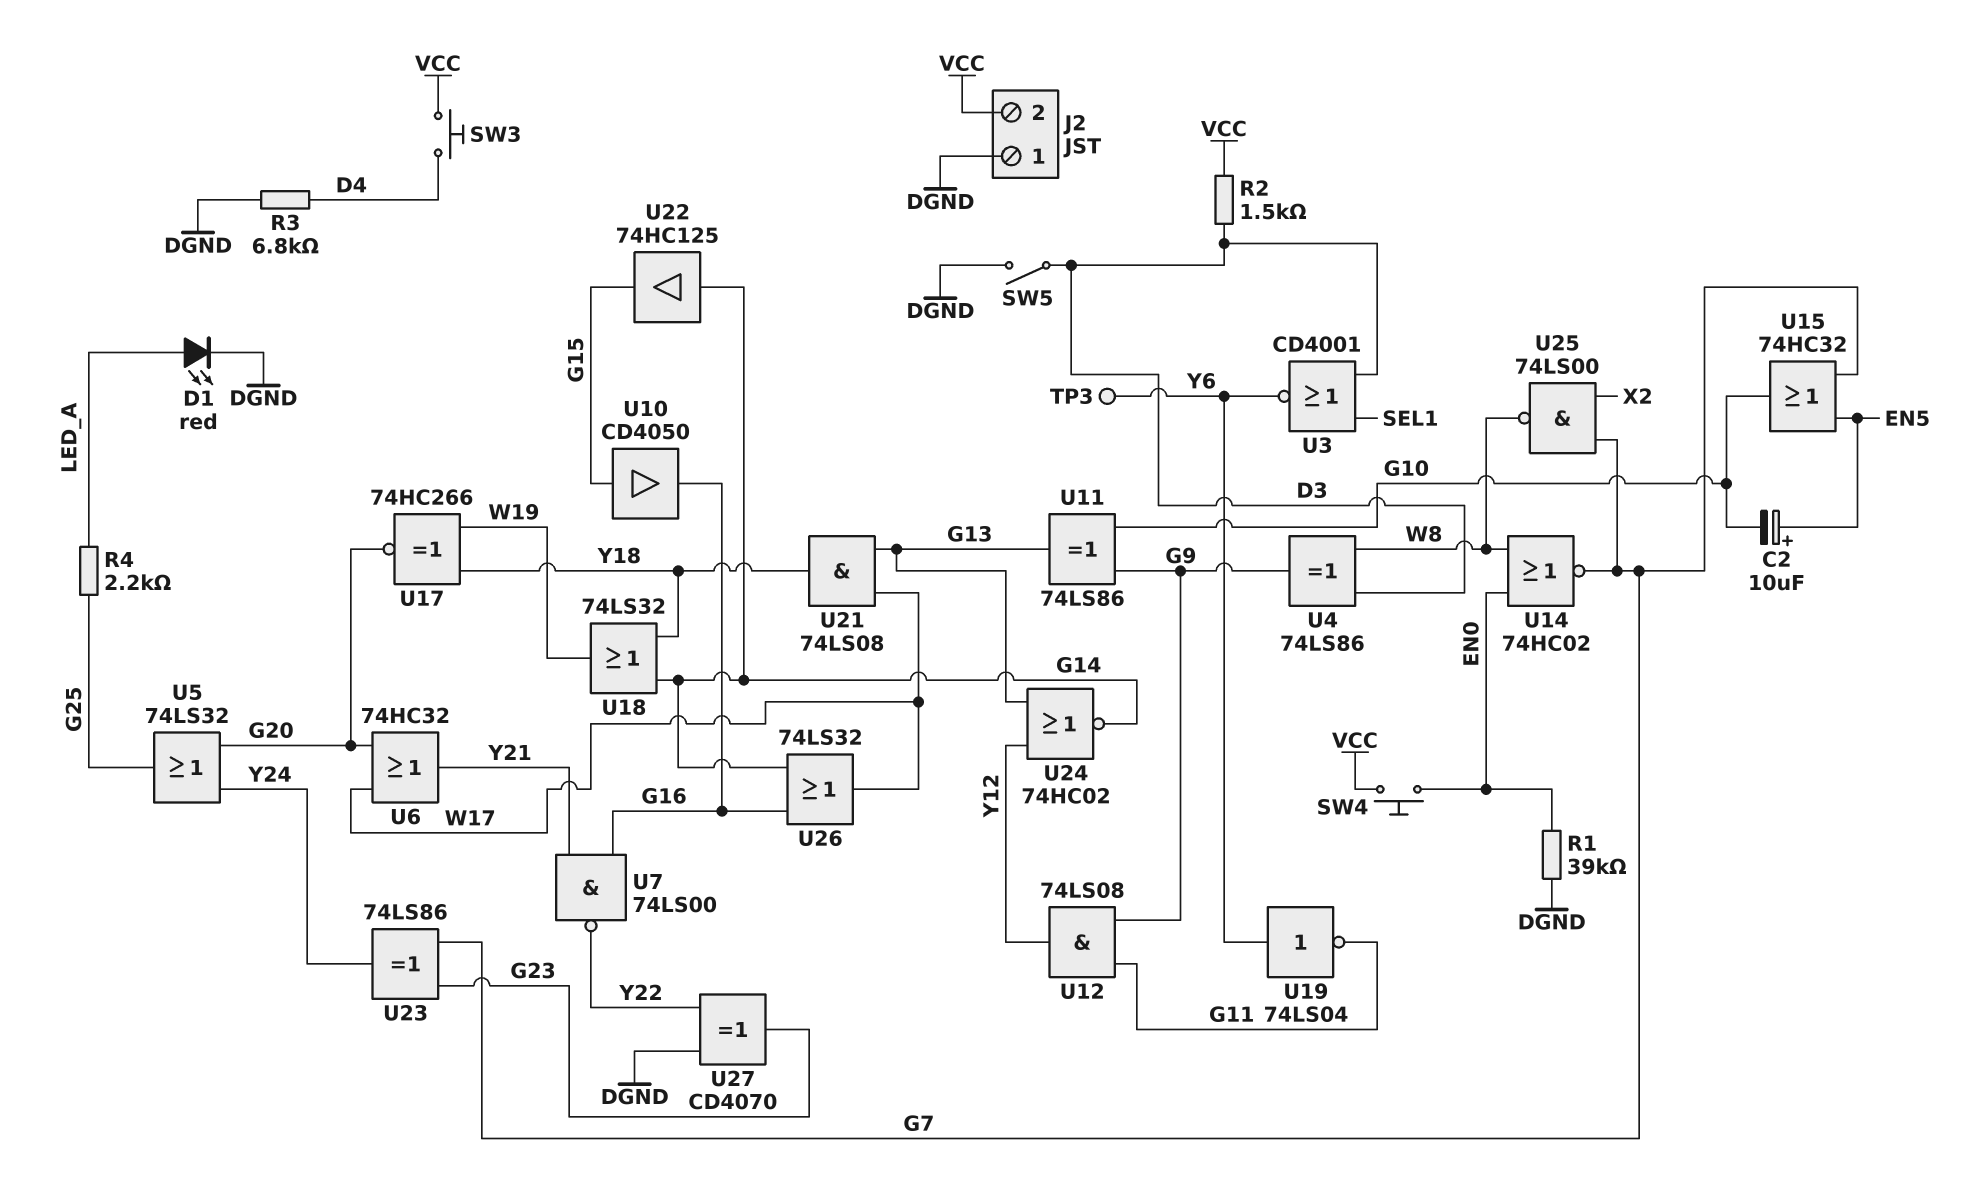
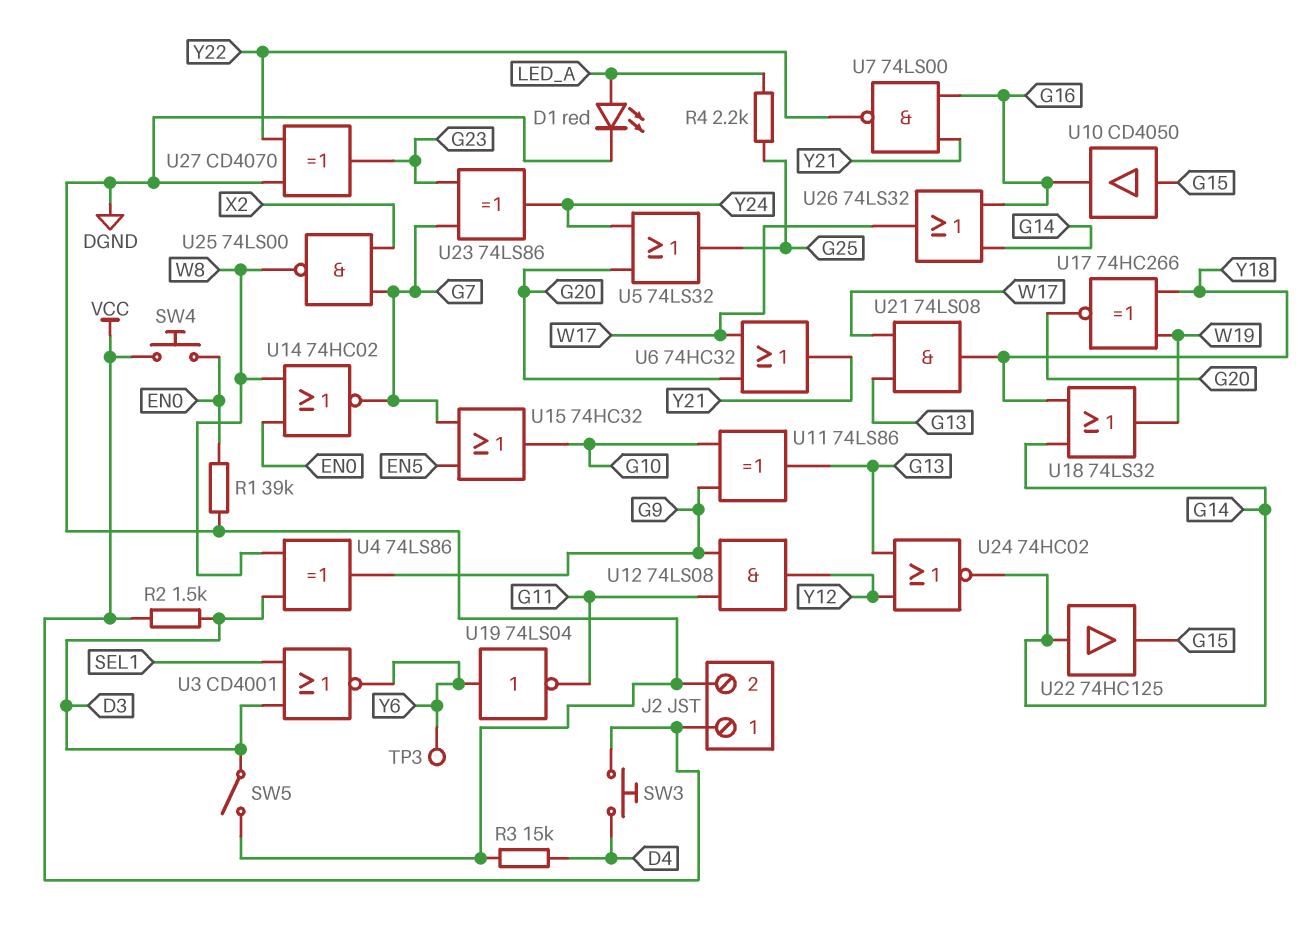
C2: 10uF (plus EN5, minus G10) -> none
J2 pin 1: DGND -> VCC
J2 pin 2: VCC -> DGND
R3: 6.8k (D4, DGND) -> 15k (D4, DGND)

